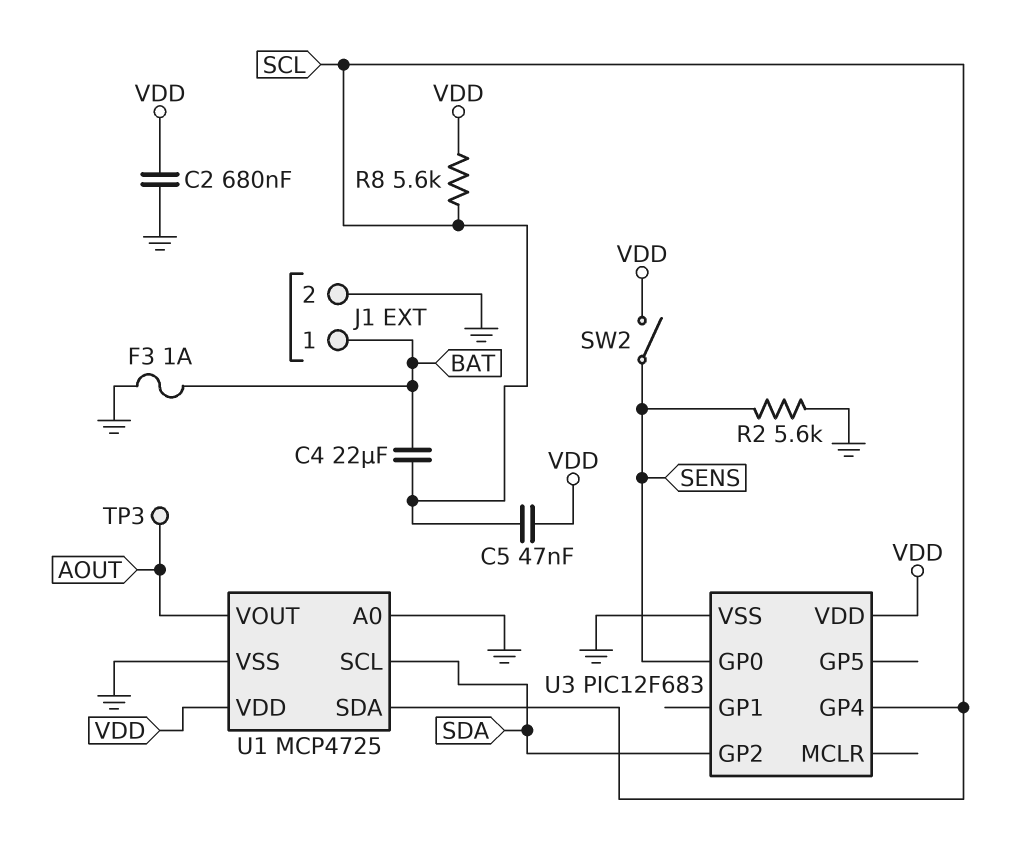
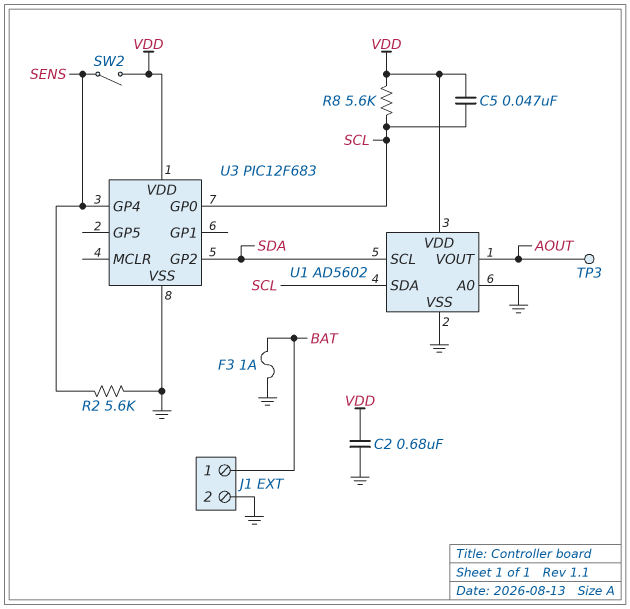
C4: 22uF (BAT, SCL) -> none
U1: MCP4725 -> AD5602
U3 pin GP0: SENS -> SCL
U3 pin GP4: SCL -> SENS

